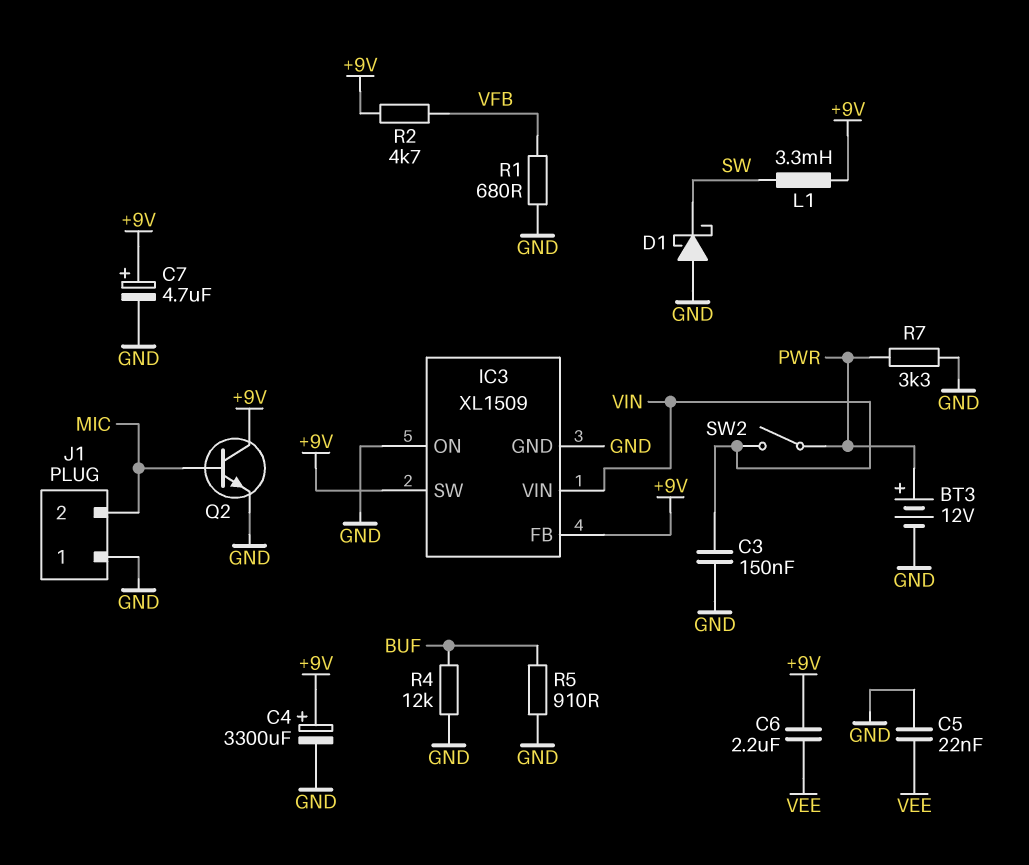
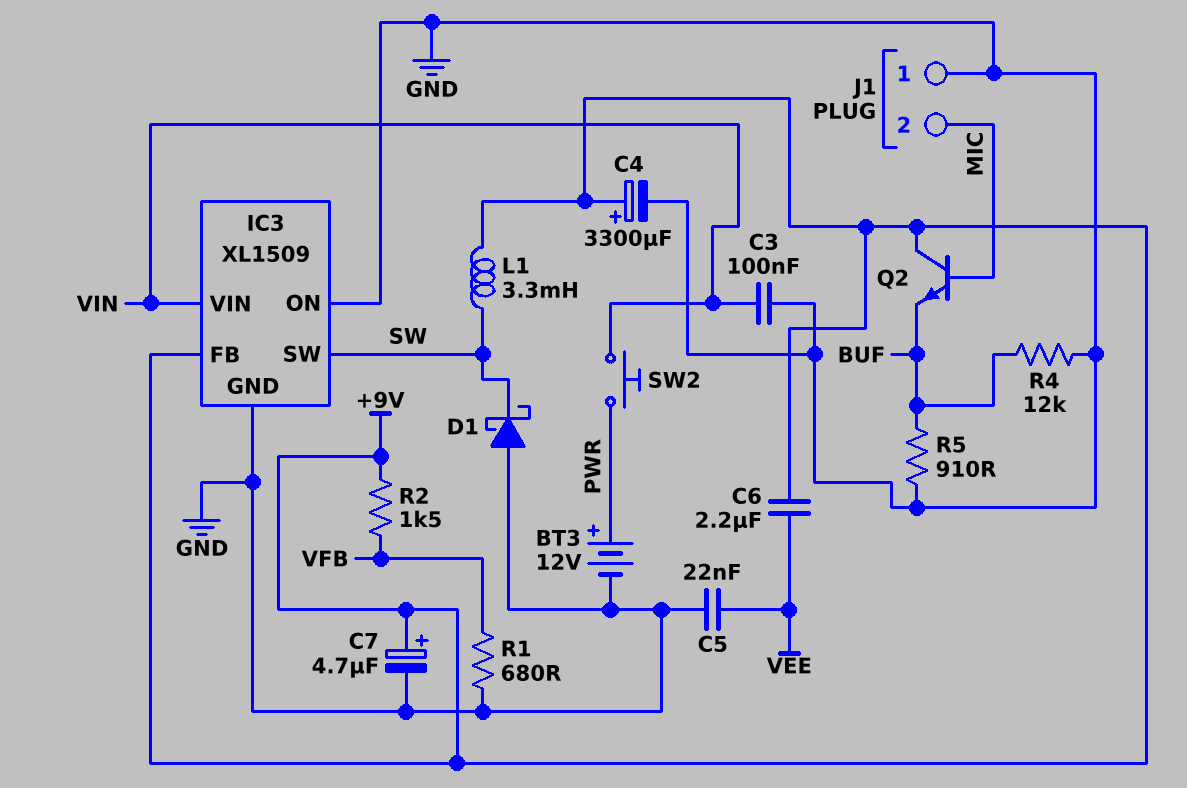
C3: 150nF (GND, VIN) -> 100nF (GND, VIN)
IC3 pin SW: +9V -> SW
Q2: NPN (B MIC, C +9V, E GND) -> NPN (B MIC, C +9V, E BUF)
R2: 4.7k (+9V, VFB) -> 1.5k (+9V, VFB)
R7: 3.3k (GND, PWR) -> none
SW2: switch (PWR, VIN) -> button (PWR, VIN)

